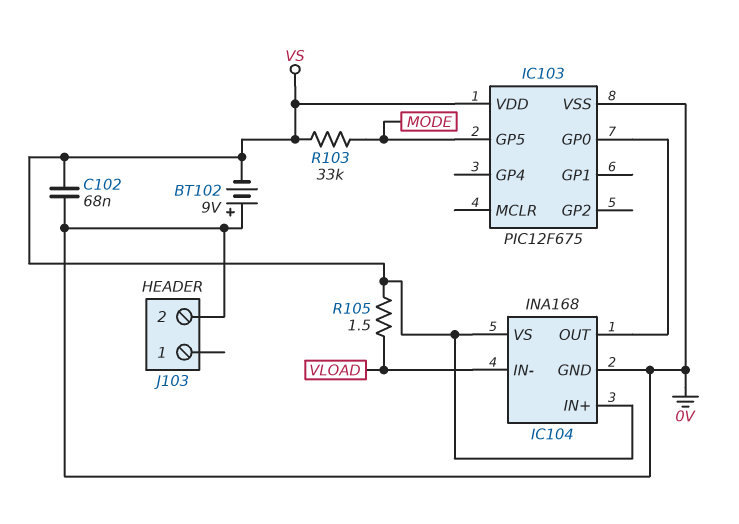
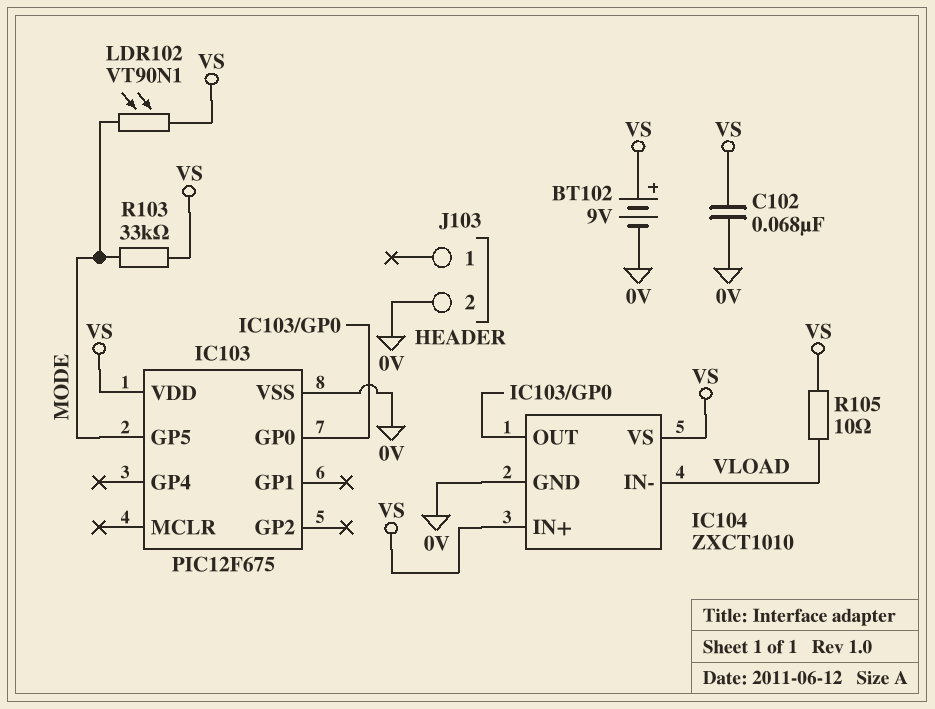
BT102: 9V (plus 0V, minus VS) -> 9V (plus VS, minus 0V)
IC104: INA168 -> ZXCT1010
LDR102: none -> VT90N1 (MODE, VS)
R105: 1.5 (VLOAD, VS) -> 10 (VLOAD, VS)

